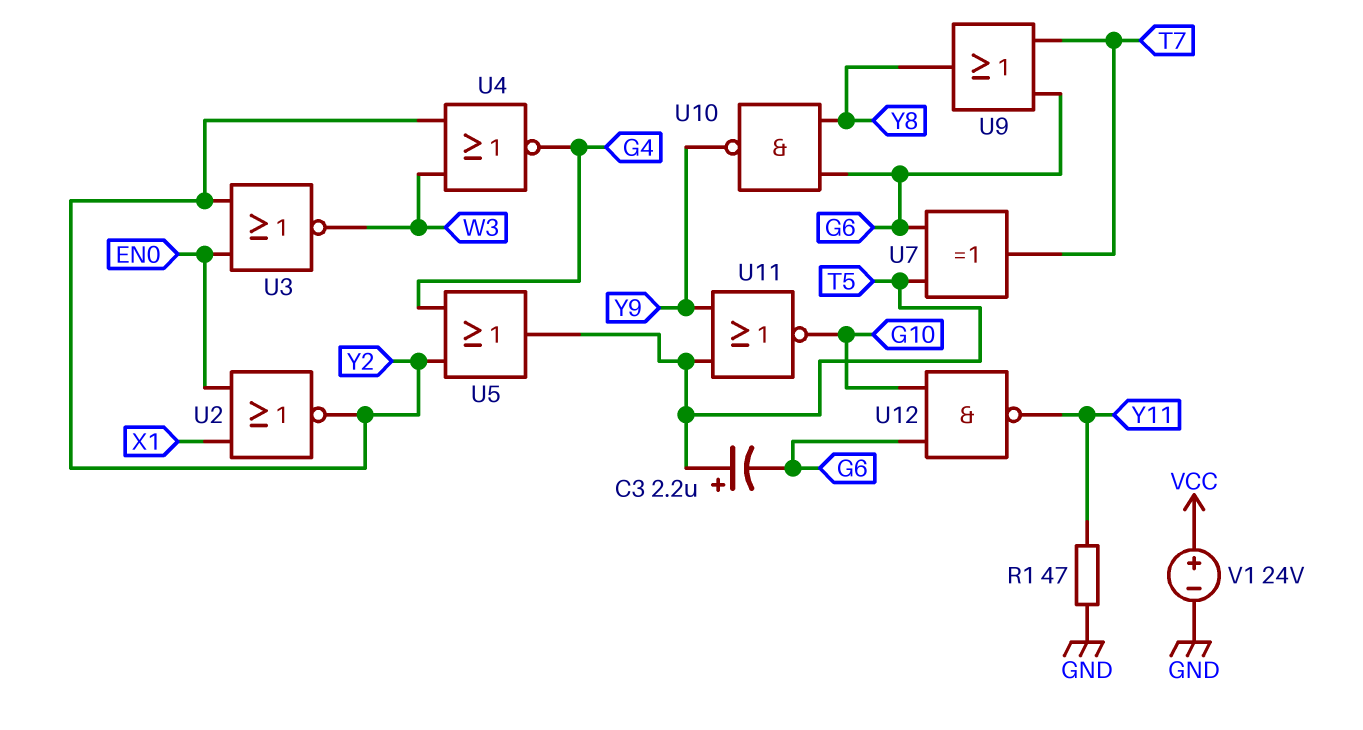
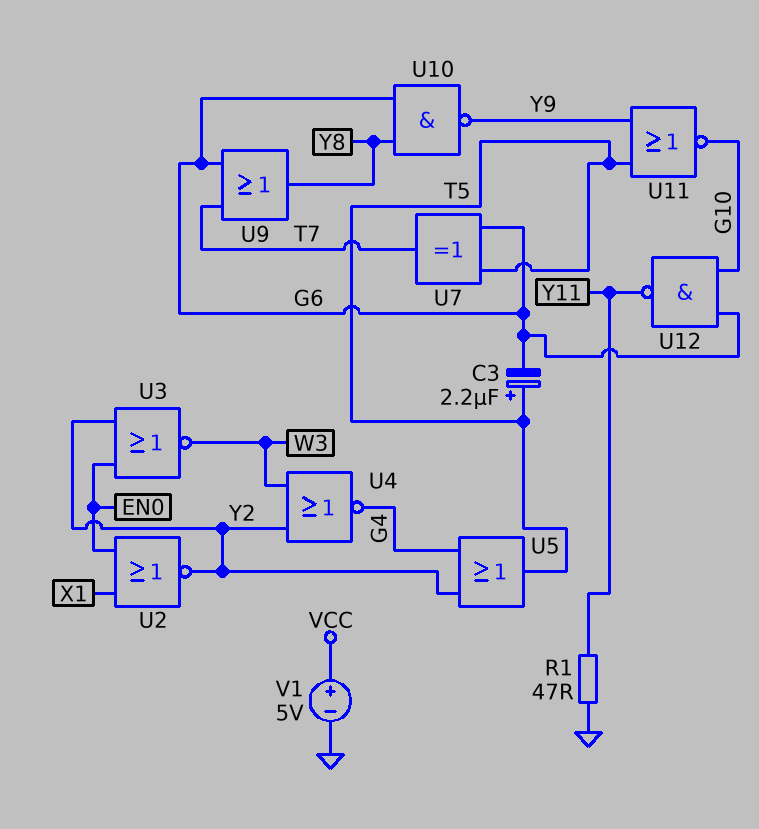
V1: 24V (plus VCC, minus GND) -> 5V (plus VCC, minus GND)

